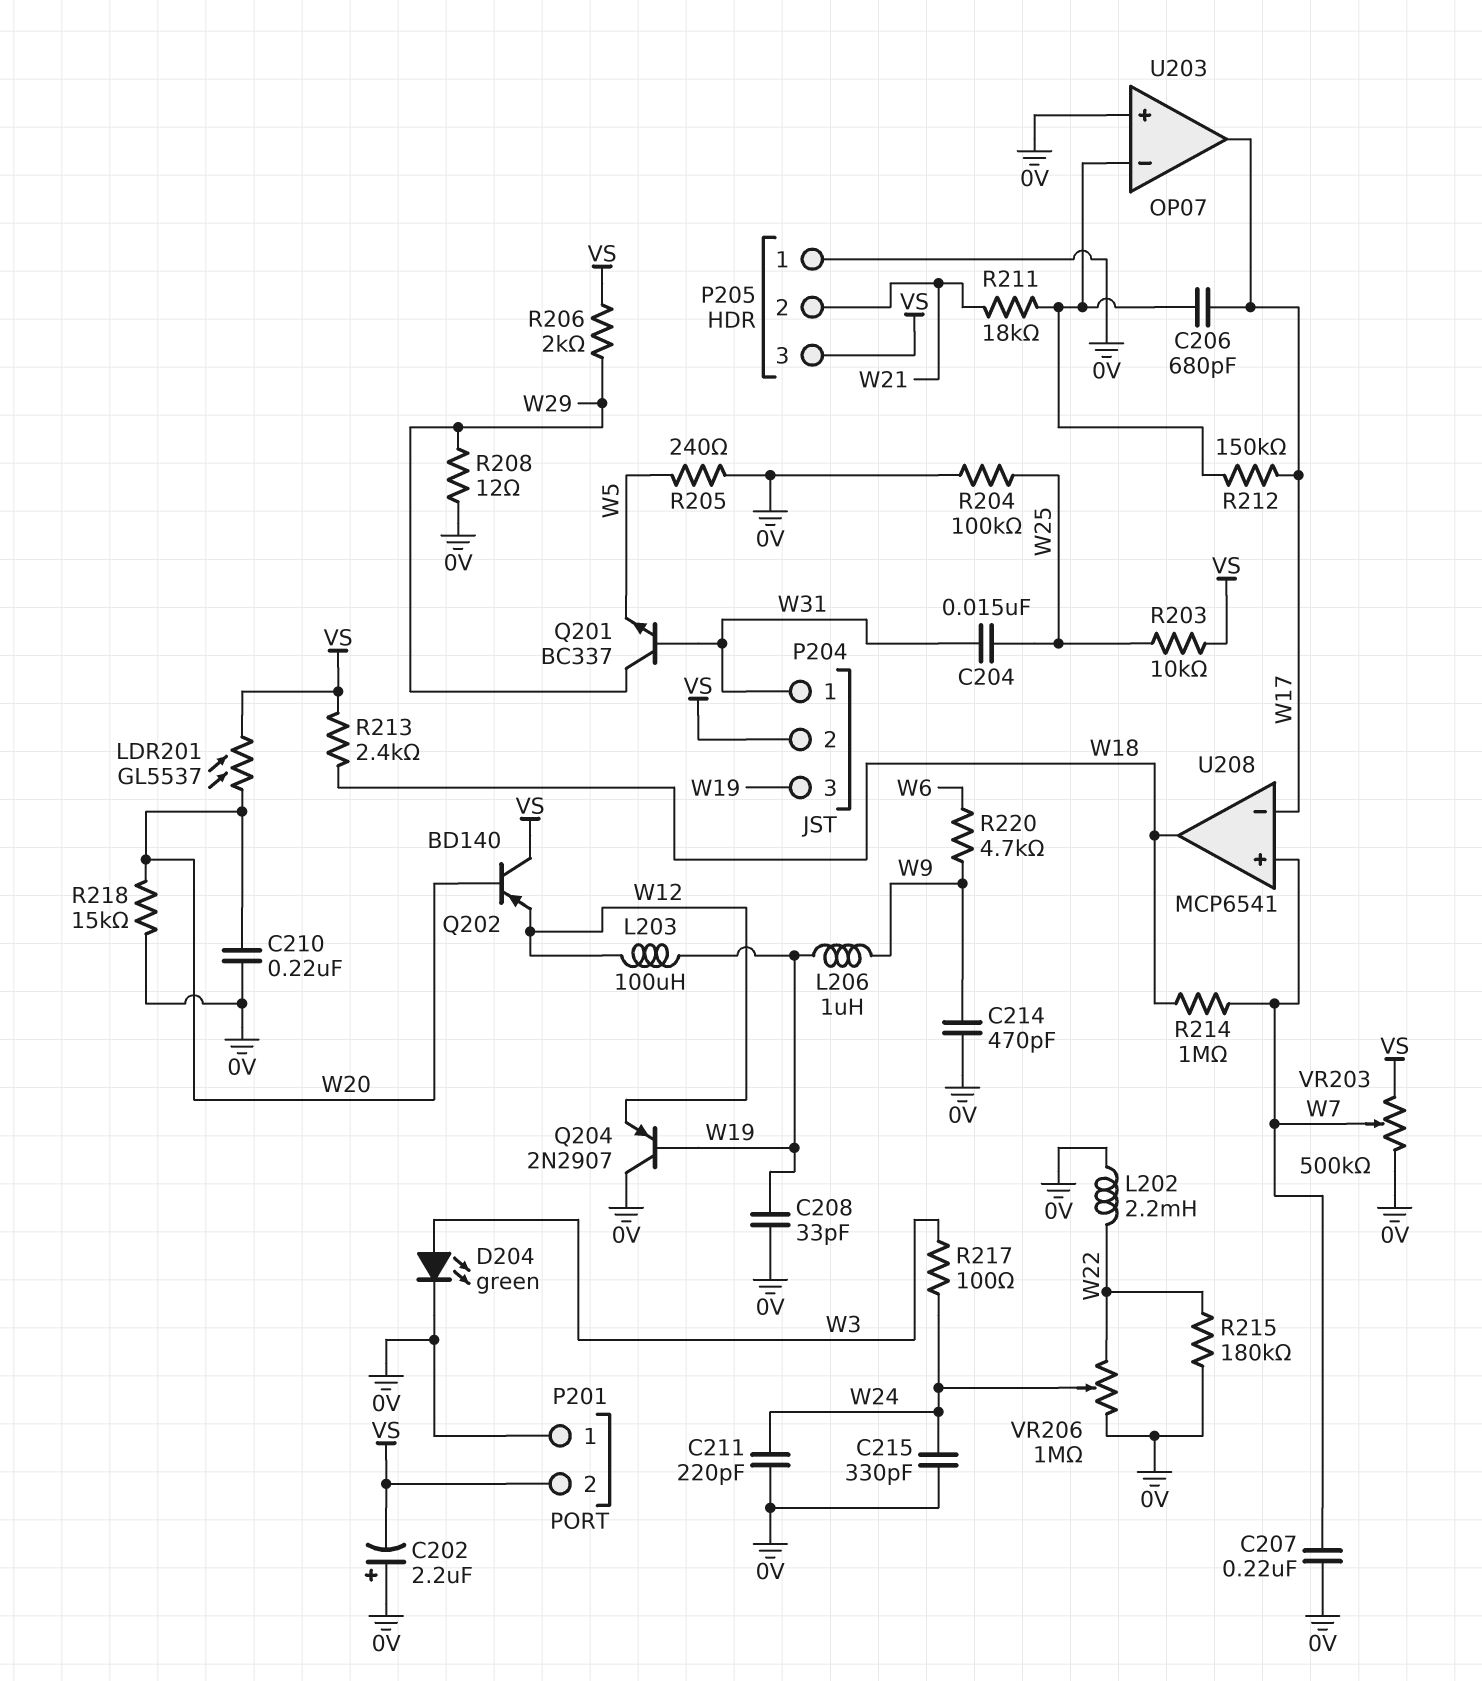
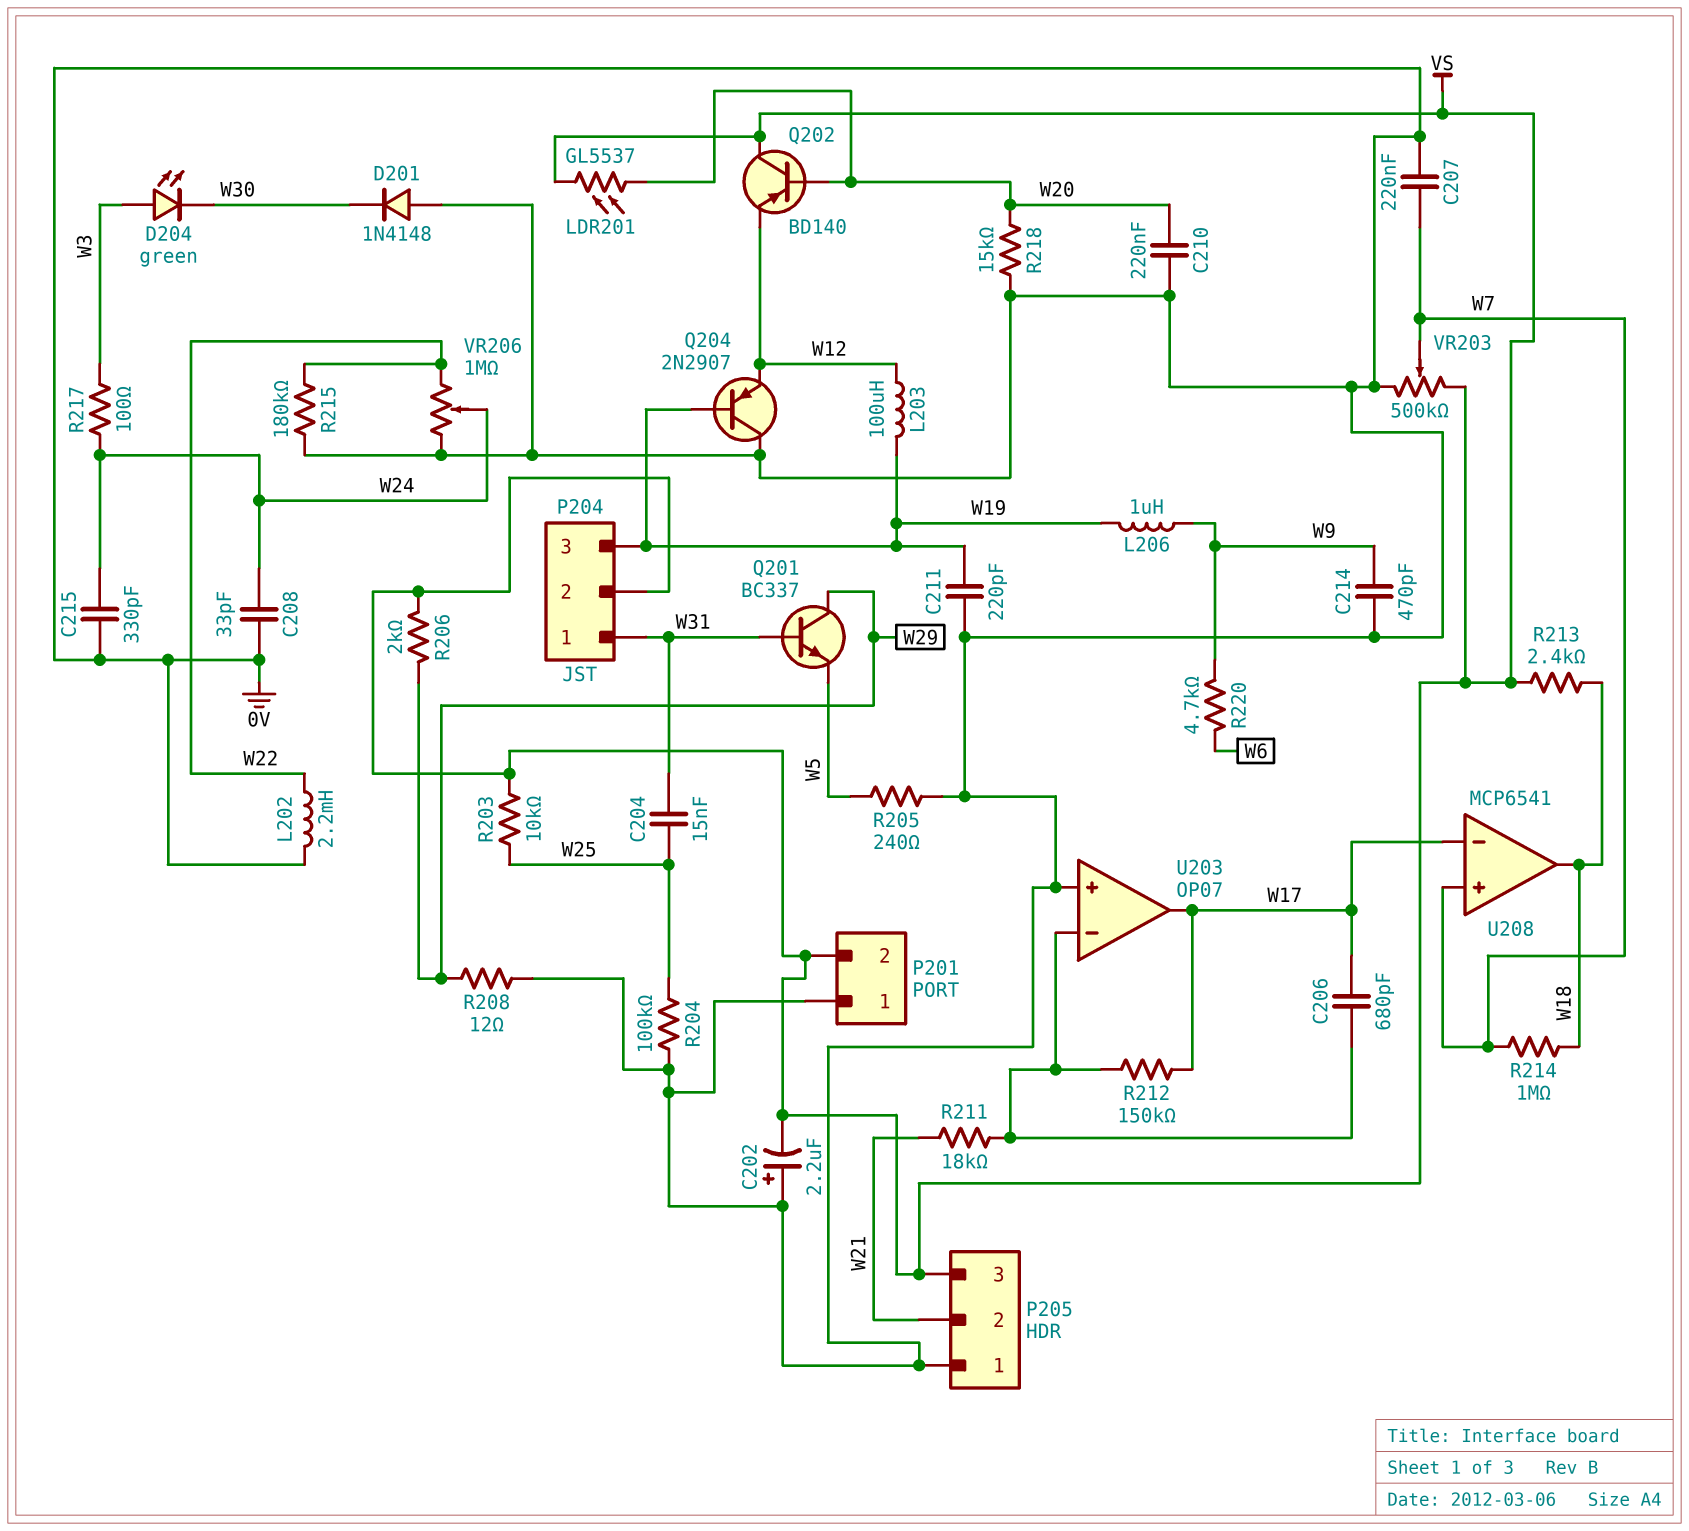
C208: 33pF (0V, W19) -> 33pF (0V, W24)
C211: 220pF (0V, W24) -> 220pF (0V, W19)
D201: none -> diode 1N4148 (A 0V, K W30)
D204: LED green (A W3, K 0V) -> LED green (A W3, K W30)

